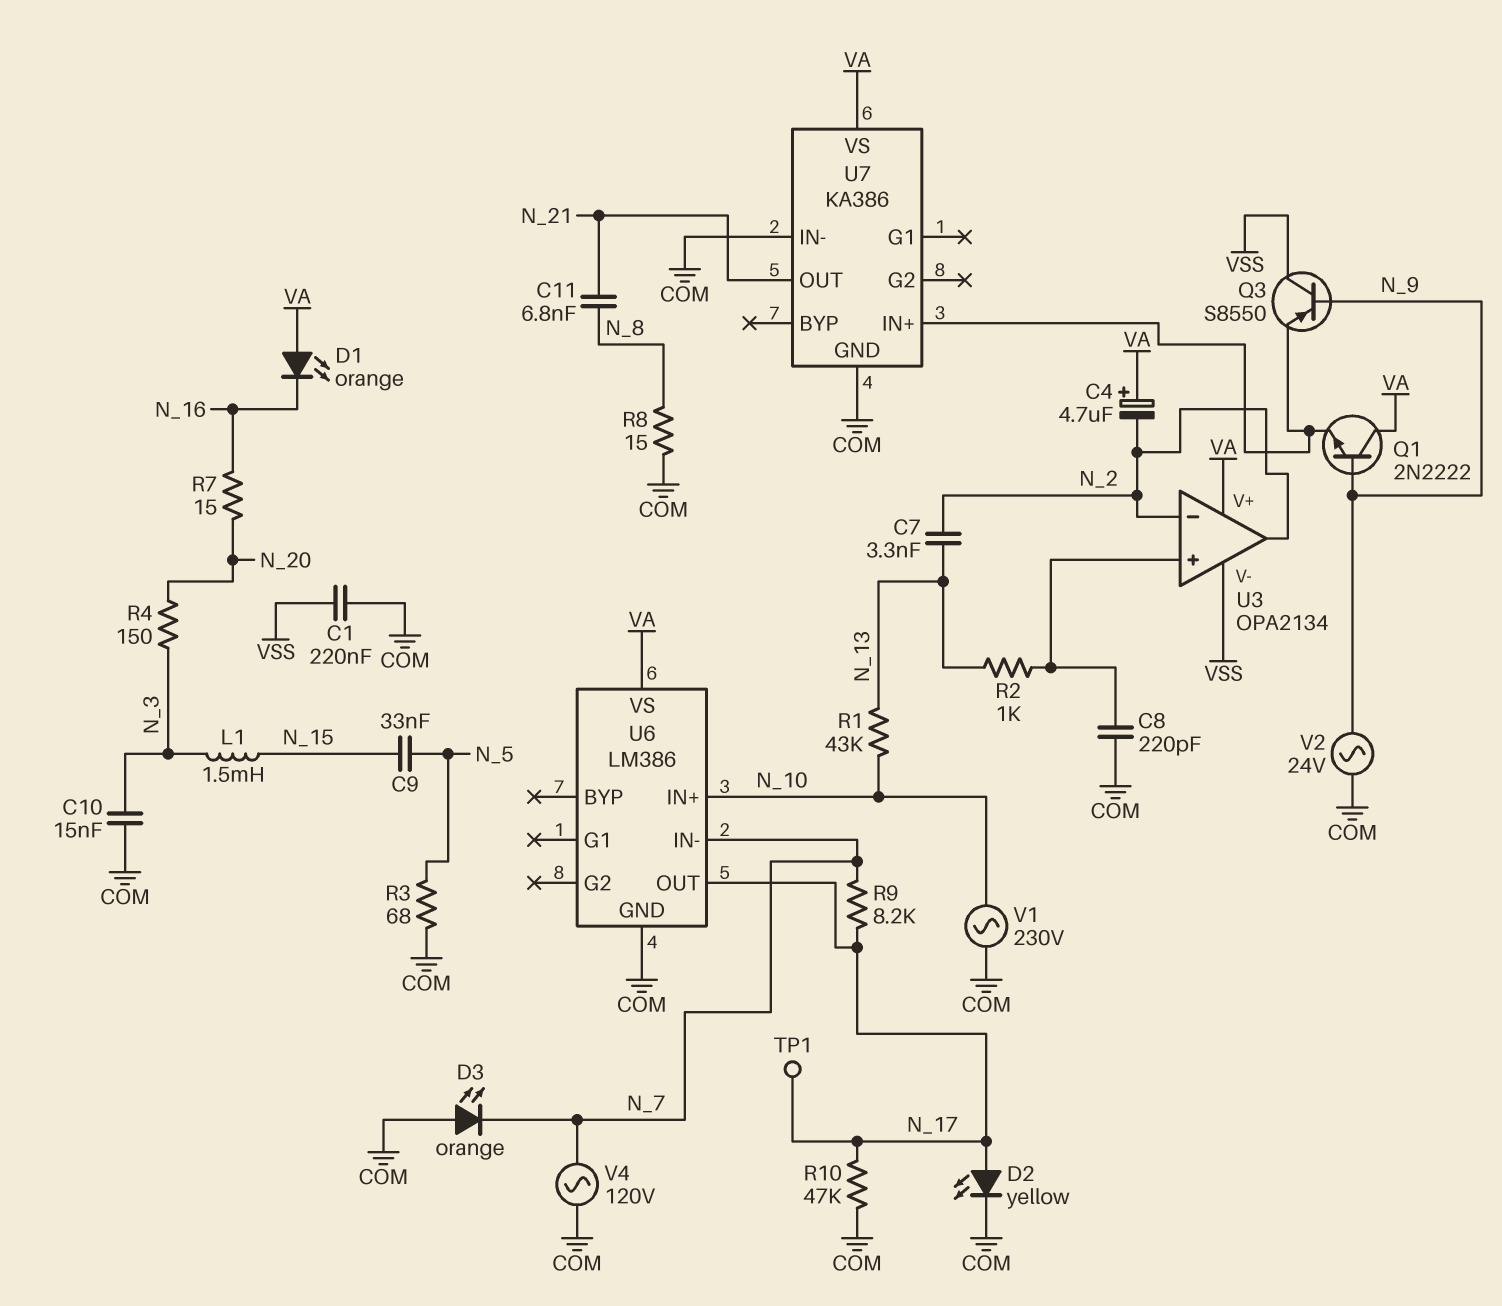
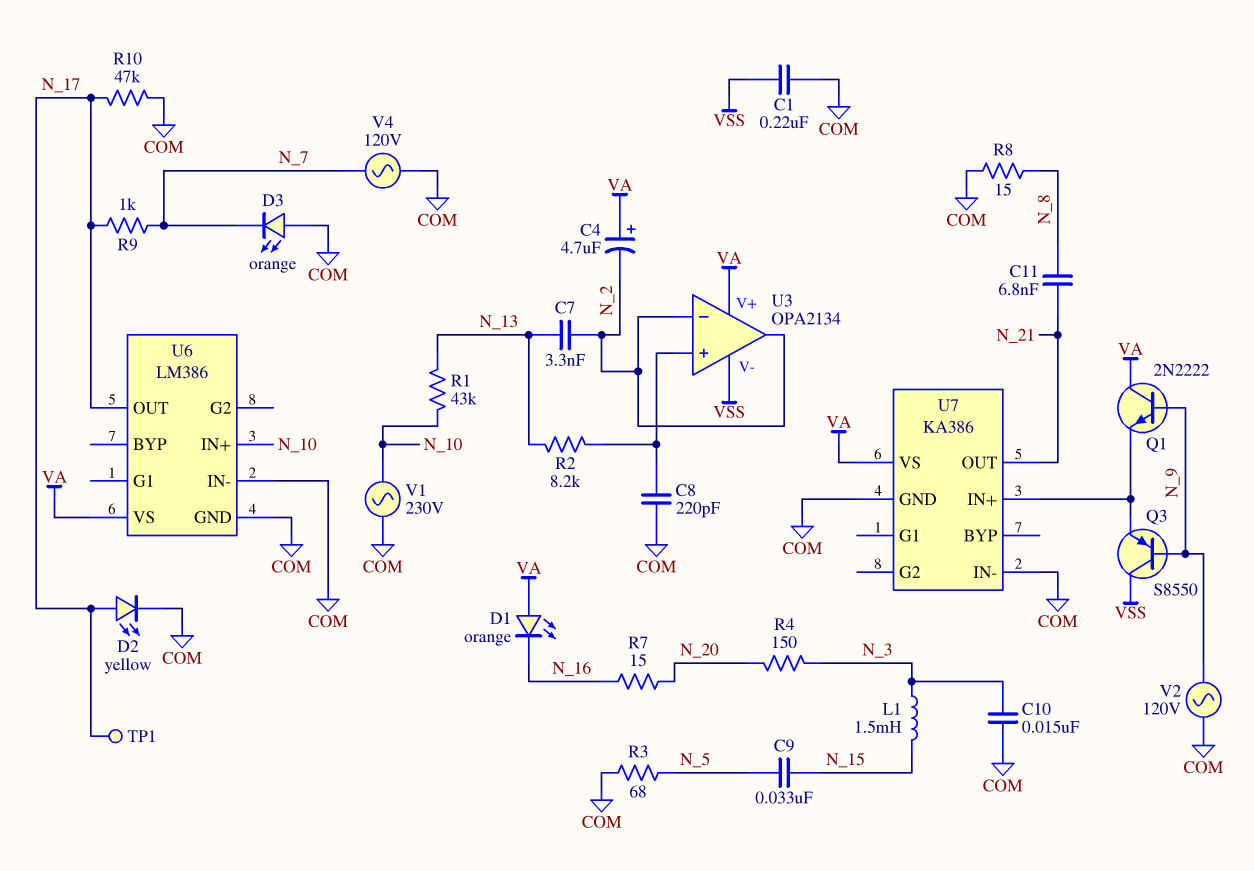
R2: 1k (N_13, U3/in+) -> 8.2k (N_13, U3/in+)
R9: 8.2k (N_7, N_17) -> 1k (N_7, N_17)
U6 pin IN-: N_7 -> COM
V2: AC 24V (COM, N_9) -> AC 120V (COM, N_9)

